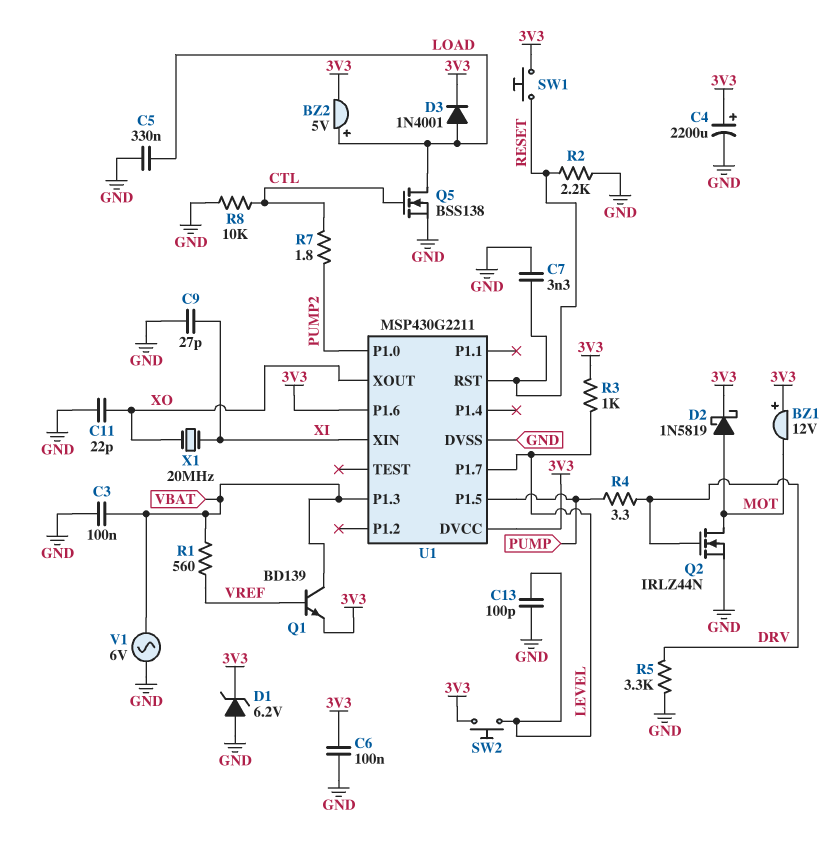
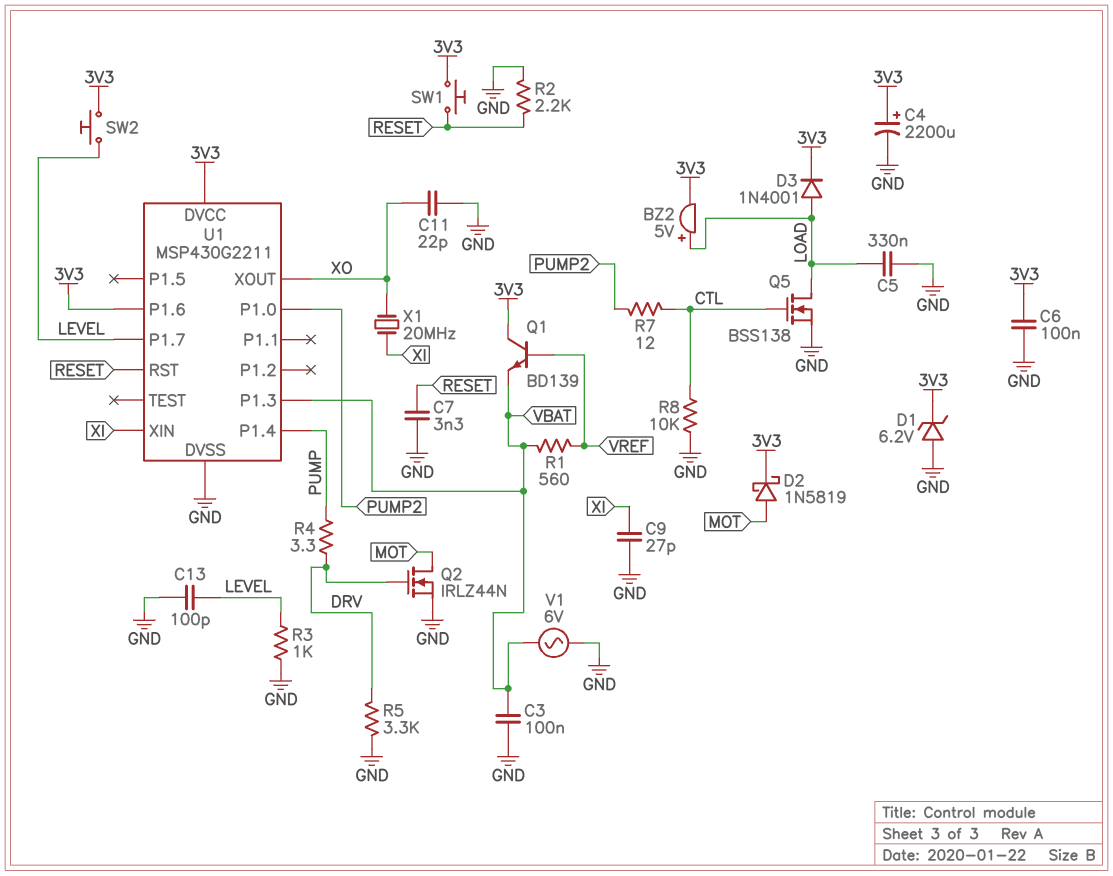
BZ1: buzzer 12V (plus 3V3, minus MOT) -> none
Q1: NPN BD139 (B VREF, C VBAT, E 3V3) -> NPN BD139 (B VREF, C 3V3, E VBAT)
R3: 1k (3V3, LEVEL) -> 1k (GND, LEVEL)
R7: 1.8 (CTL, PUMP2) -> 12 (CTL, PUMP2)
U1 pin P1.4: none -> PUMP
U1 pin P1.5: PUMP -> none

